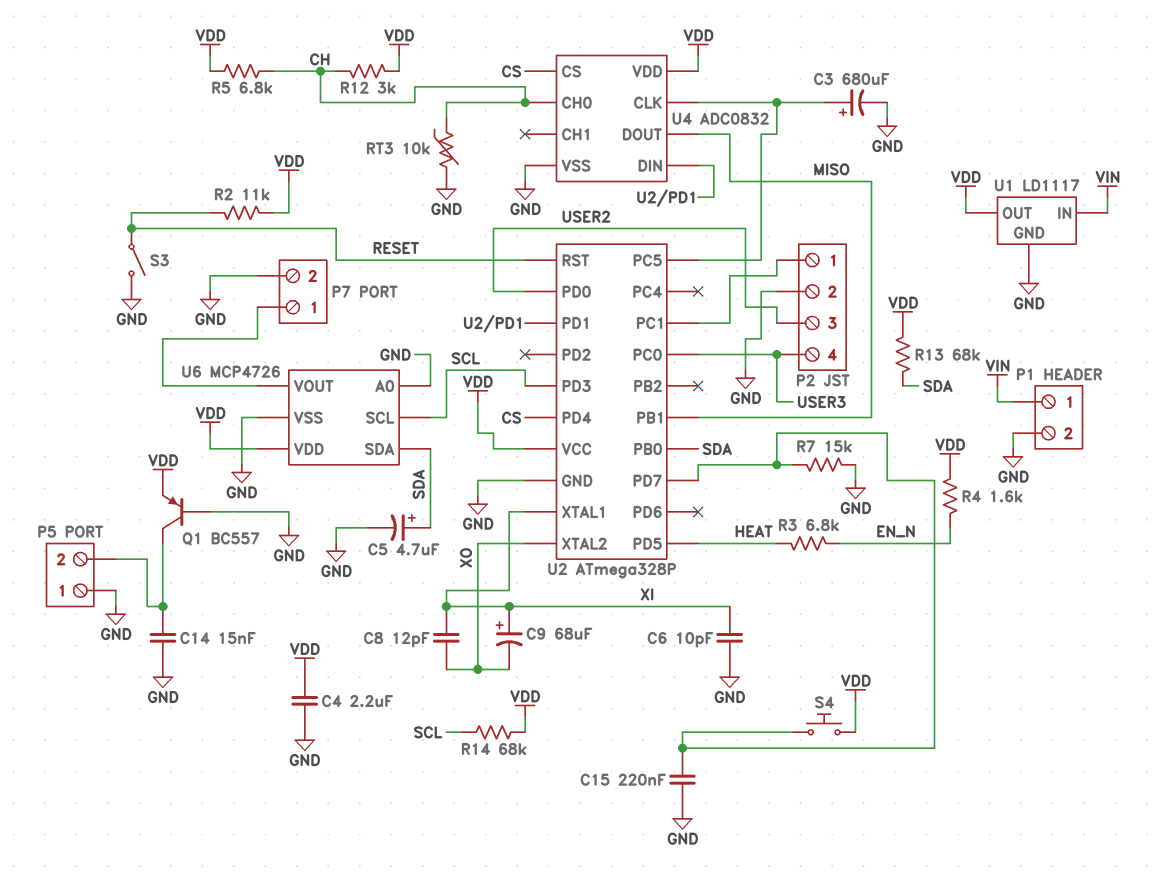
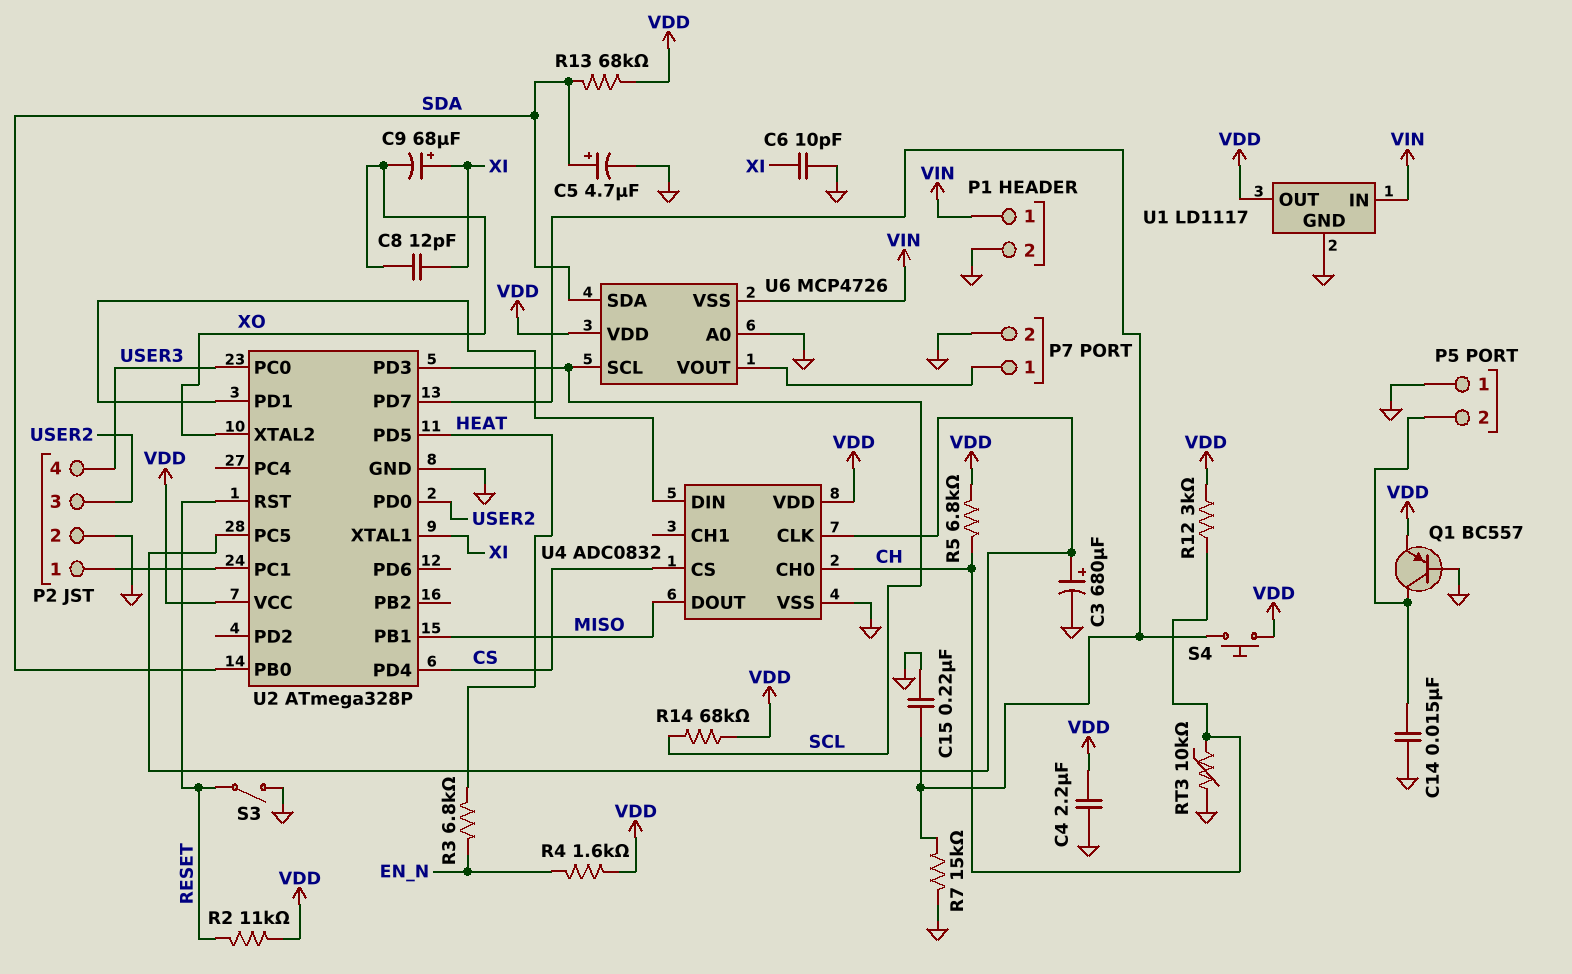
U6 pin VSS: GND -> VIN

